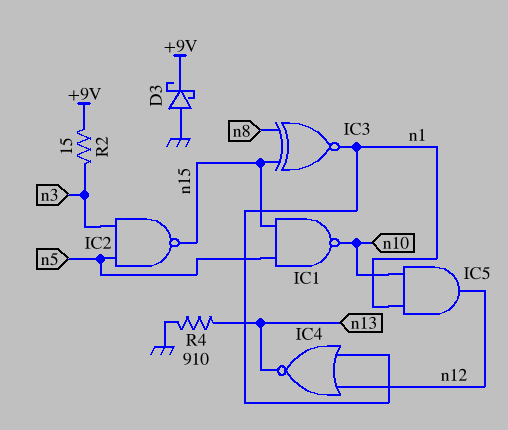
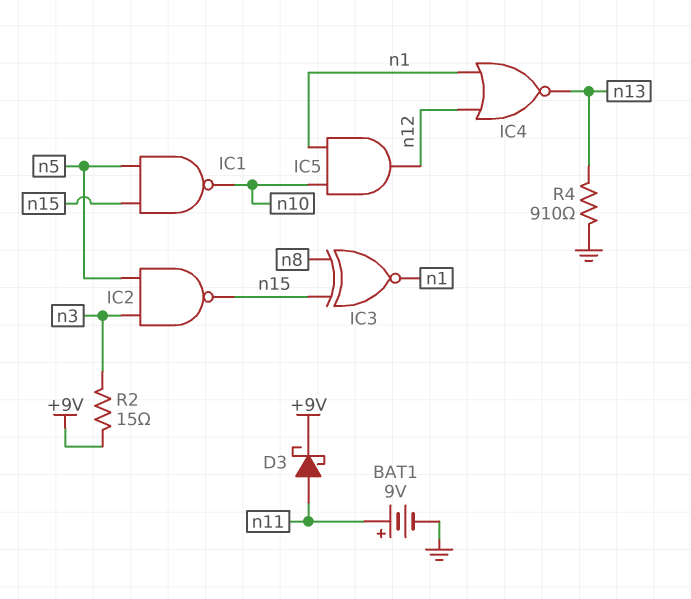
BAT1: none -> 9V (plus n11, minus GND)
D3: schottky (A GND, K +9V) -> schottky (A n11, K +9V)

